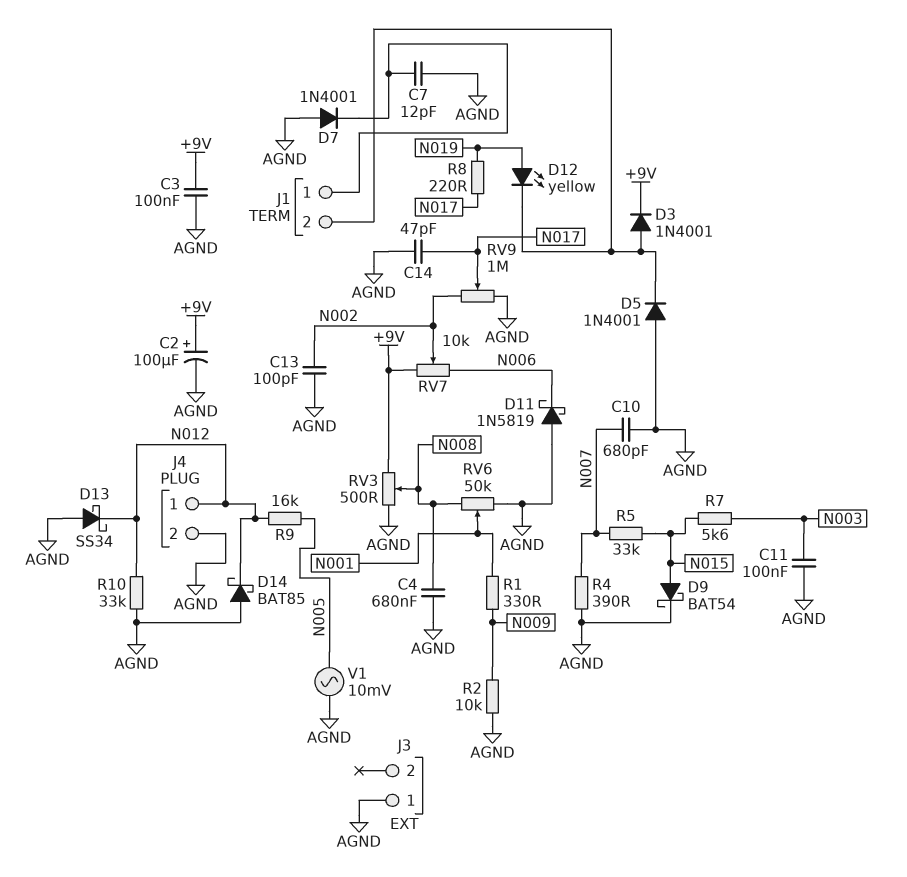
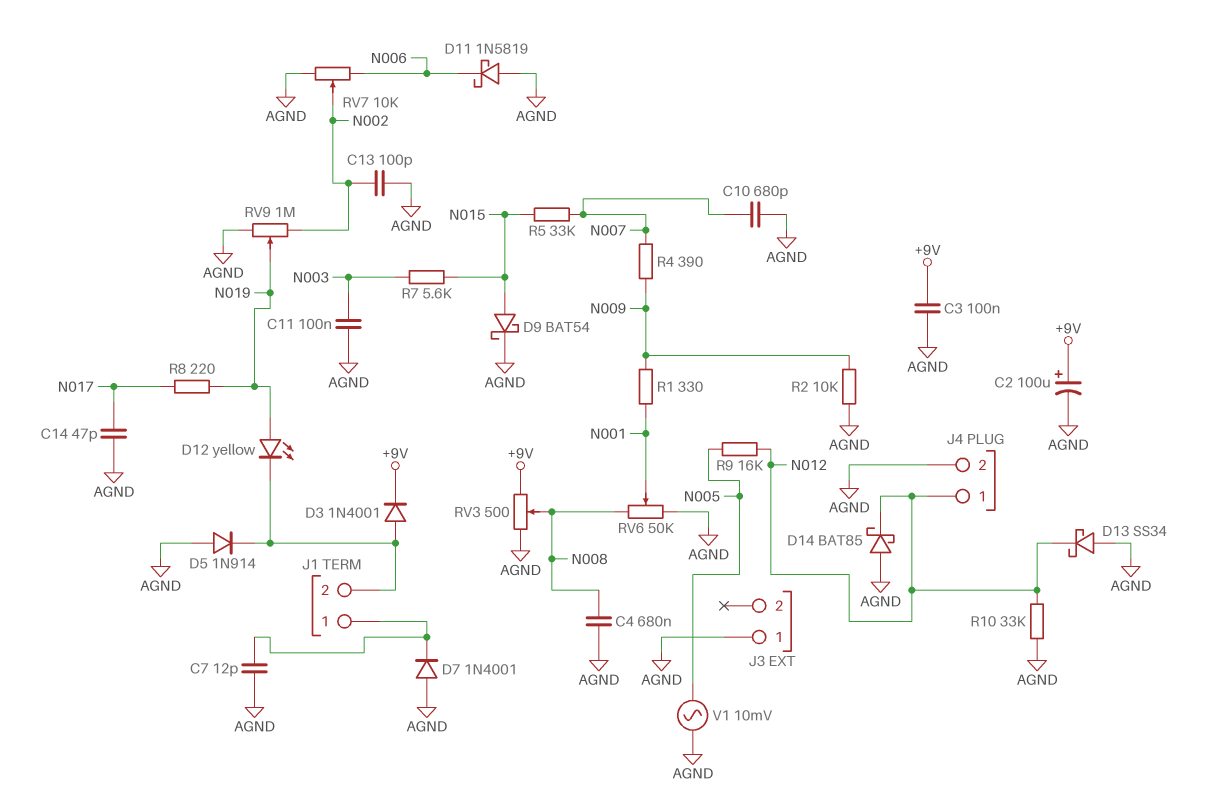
D5: diode 1N4001 (A AGND, K J1/2) -> diode 1N914 (A AGND, K J1/2)
R4: 390 (AGND, N007) -> 390 (N007, N009)
RV7: 10k (+9V, N006, wiper N002) -> 10k (AGND, N006, wiper N002)
RV9: 1M (AGND, N002, wiper N017) -> 1M (AGND, N002, wiper N019)

